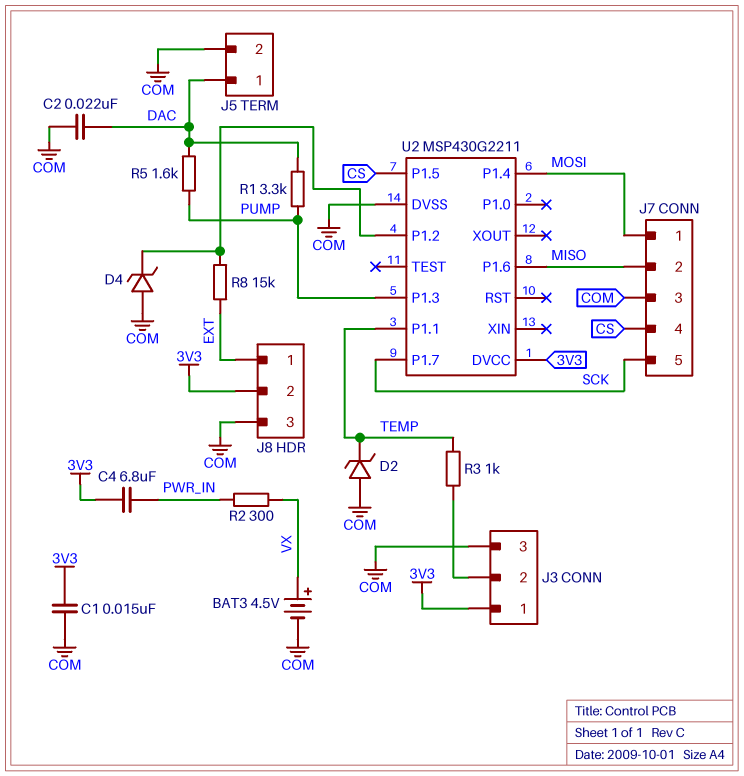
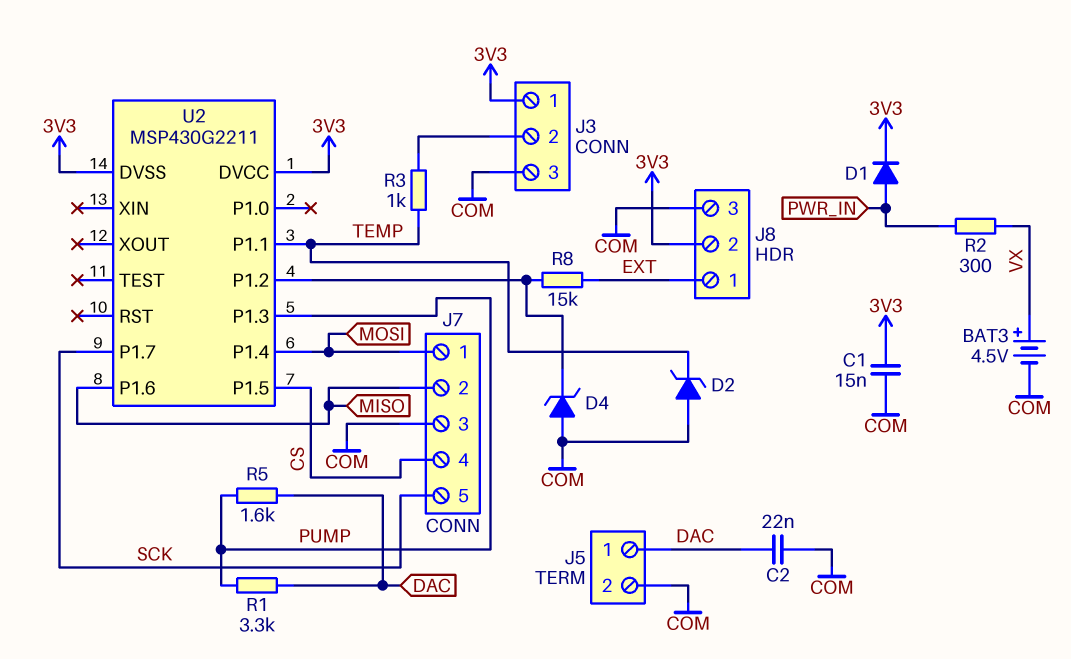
C4: 6.8uF (3V3, PWR_IN) -> none
D1: none -> diode (A PWR_IN, K 3V3)
U2 pin DVSS: COM -> 3V3

